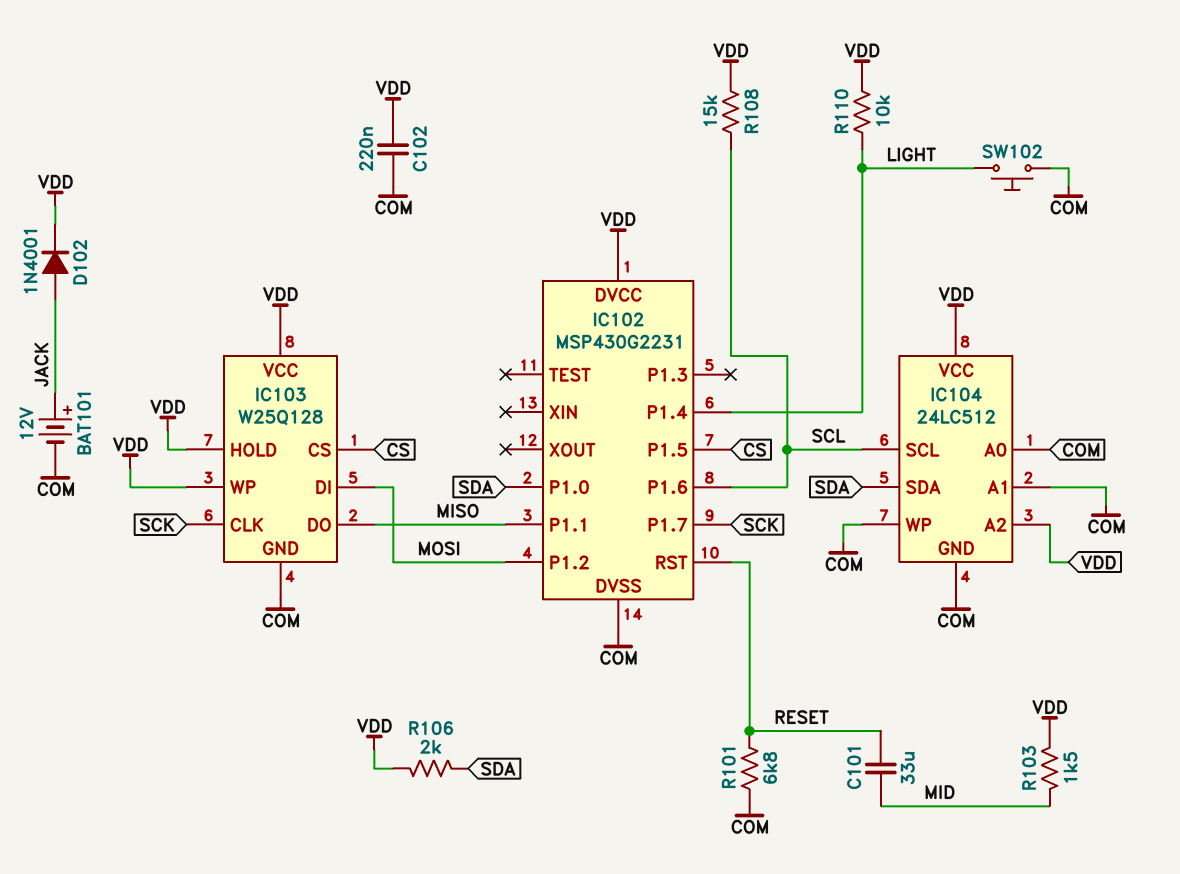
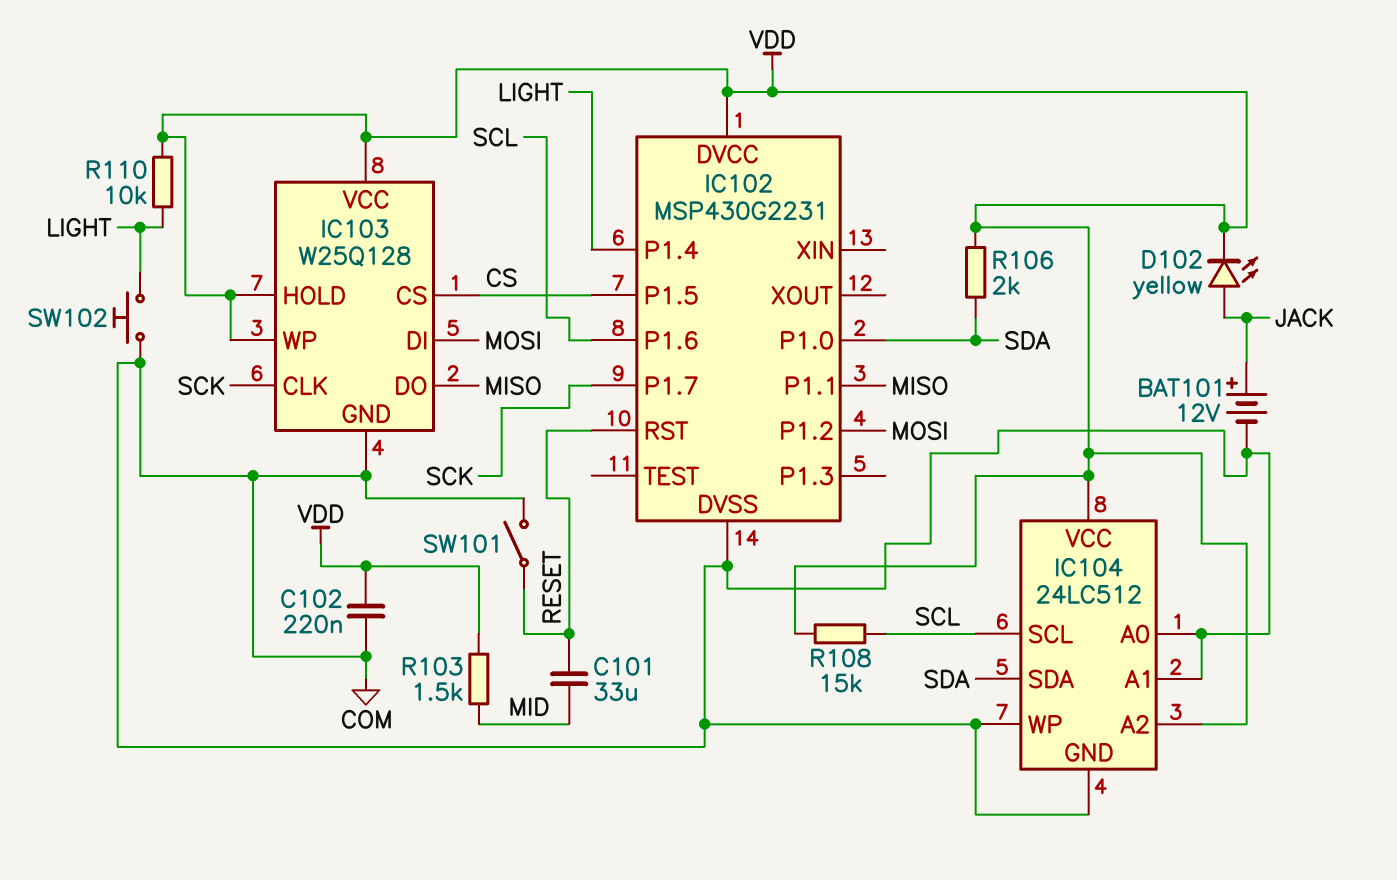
D102: diode 1N4001 (A JACK, K VDD) -> LED yellow (A JACK, K VDD)
R101: 6.8k (COM, RESET) -> none
SW101: none -> switch (COM, RESET)

